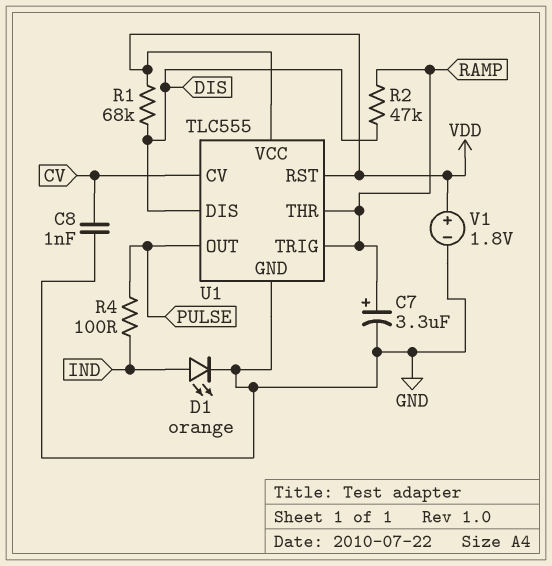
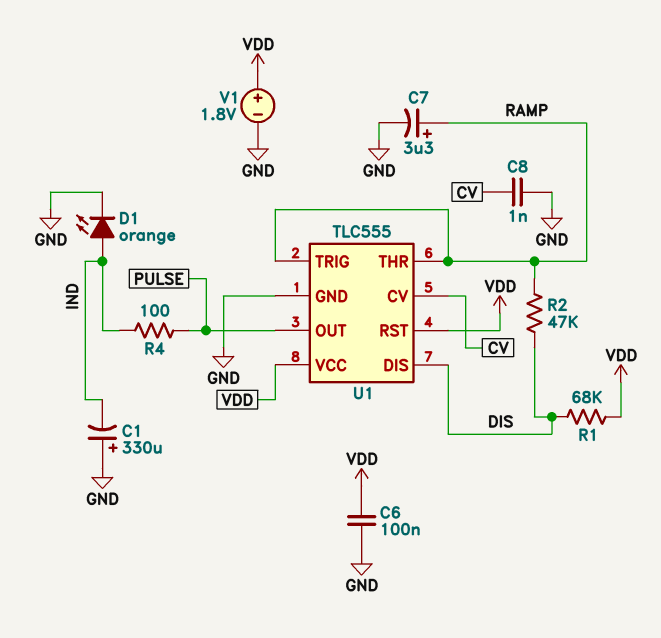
C1: none -> 330uF (plus GND, minus IND)
C6: none -> 100nF (GND, VDD)

